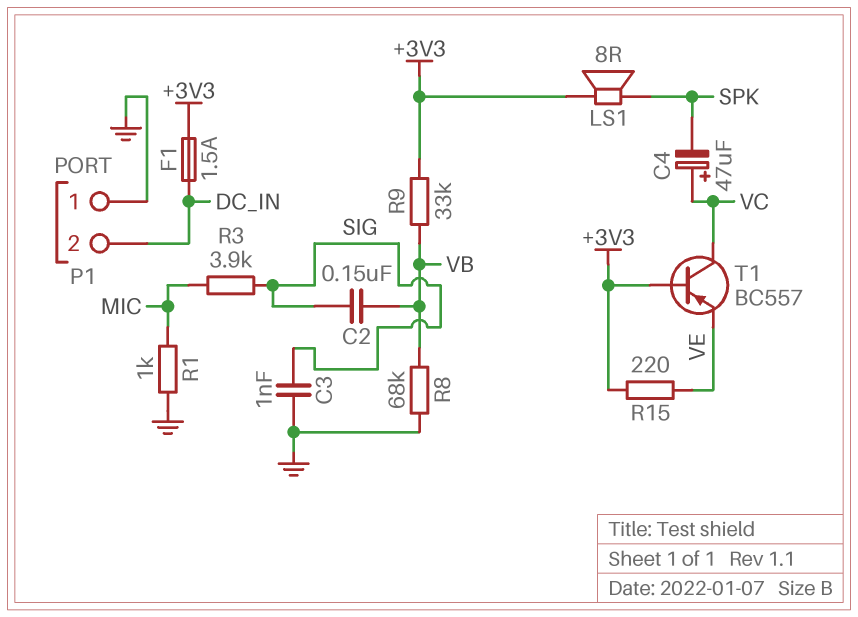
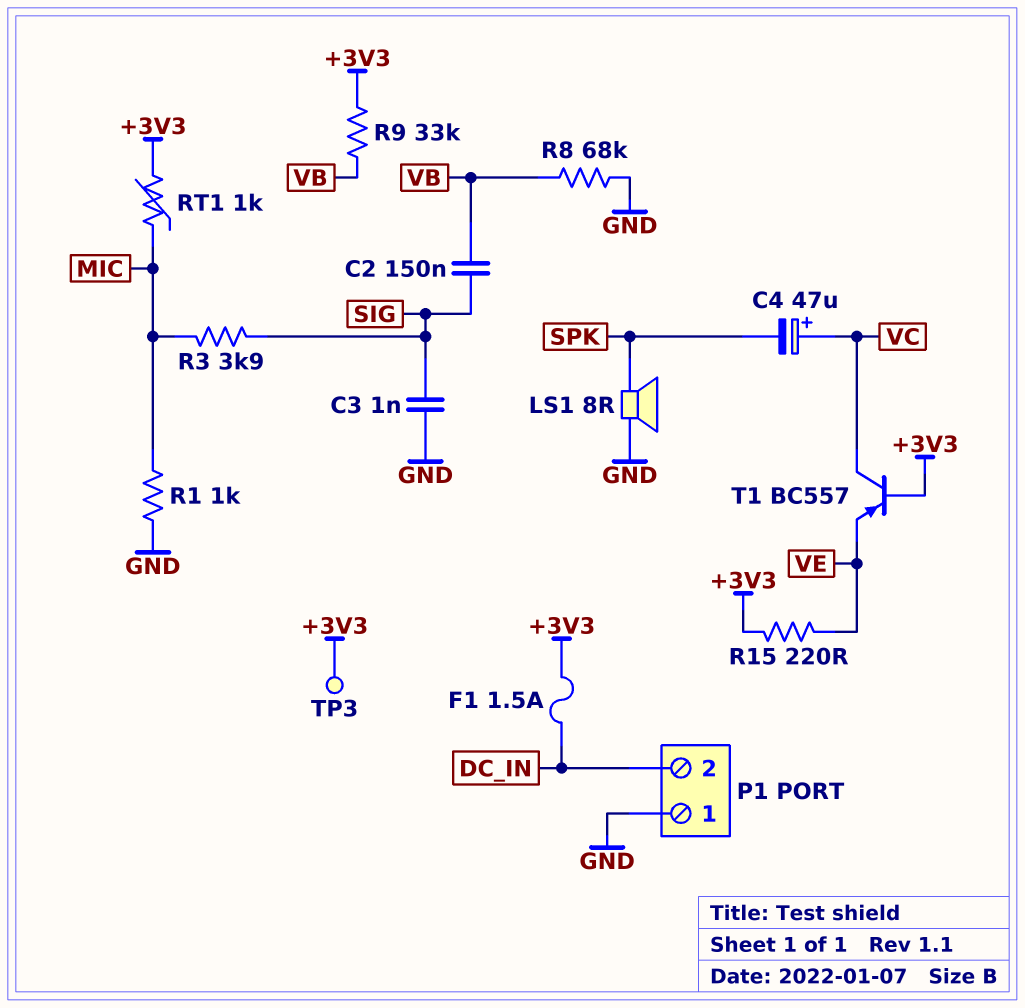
LS1: speaker 8R (+3V3, SPK) -> speaker 8R (GND, SPK)
RT1: none -> 1k (+3V3, MIC)
TP3: none -> test point (+3V3)

